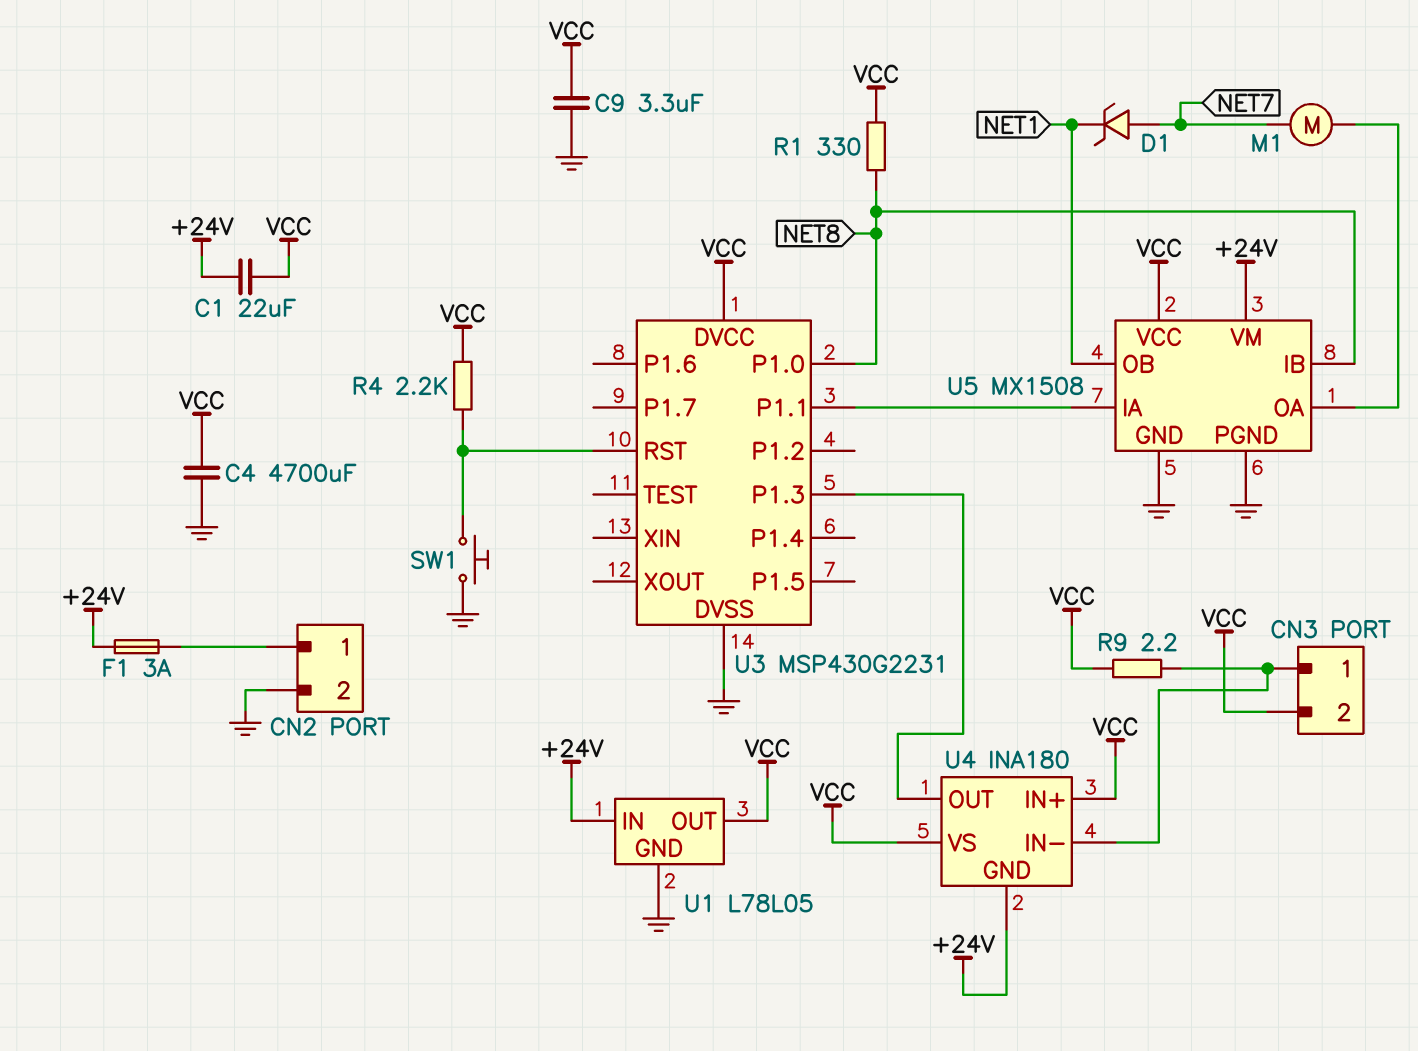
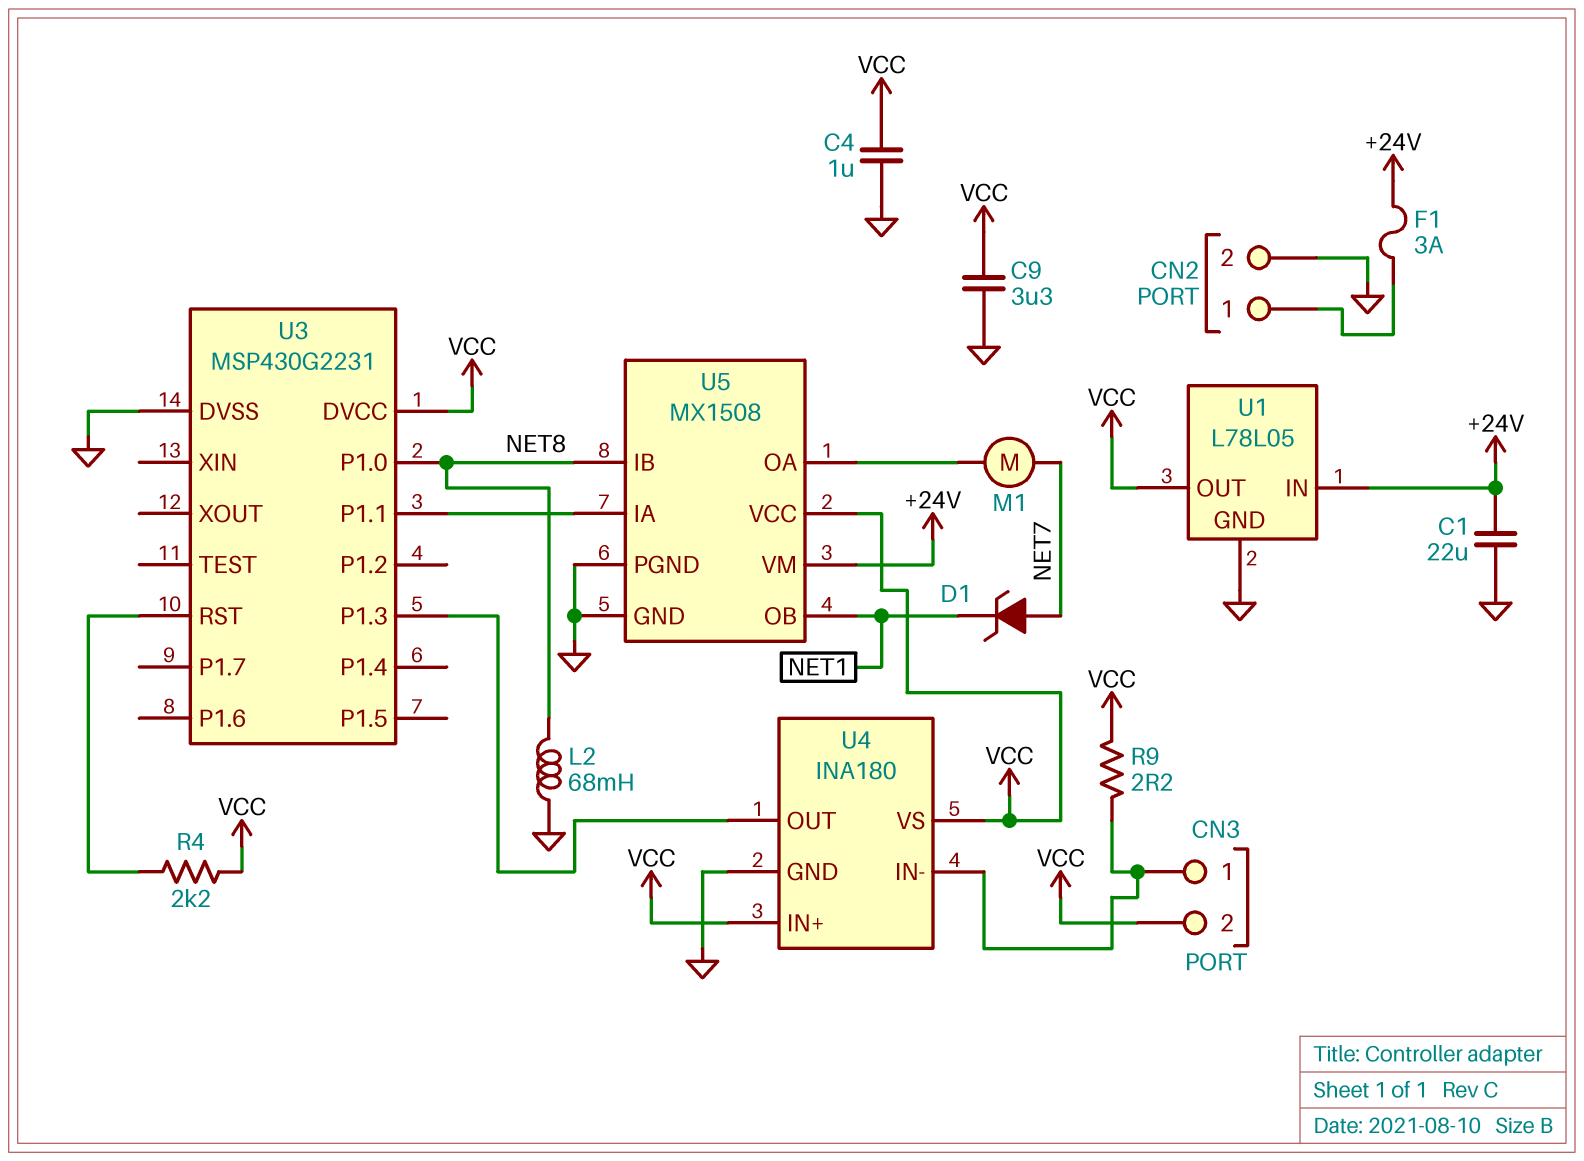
C1: 22uF (+24V, VCC) -> 22uF (+24V, GND)
C4: 4700uF (GND, VCC) -> 1uF (GND, VCC)
L2: none -> 68mH (GND, NET8)
R1: 330 (NET8, VCC) -> none
SW1: button (GND, U3/RST) -> none
U4 pin GND: +24V -> GND

